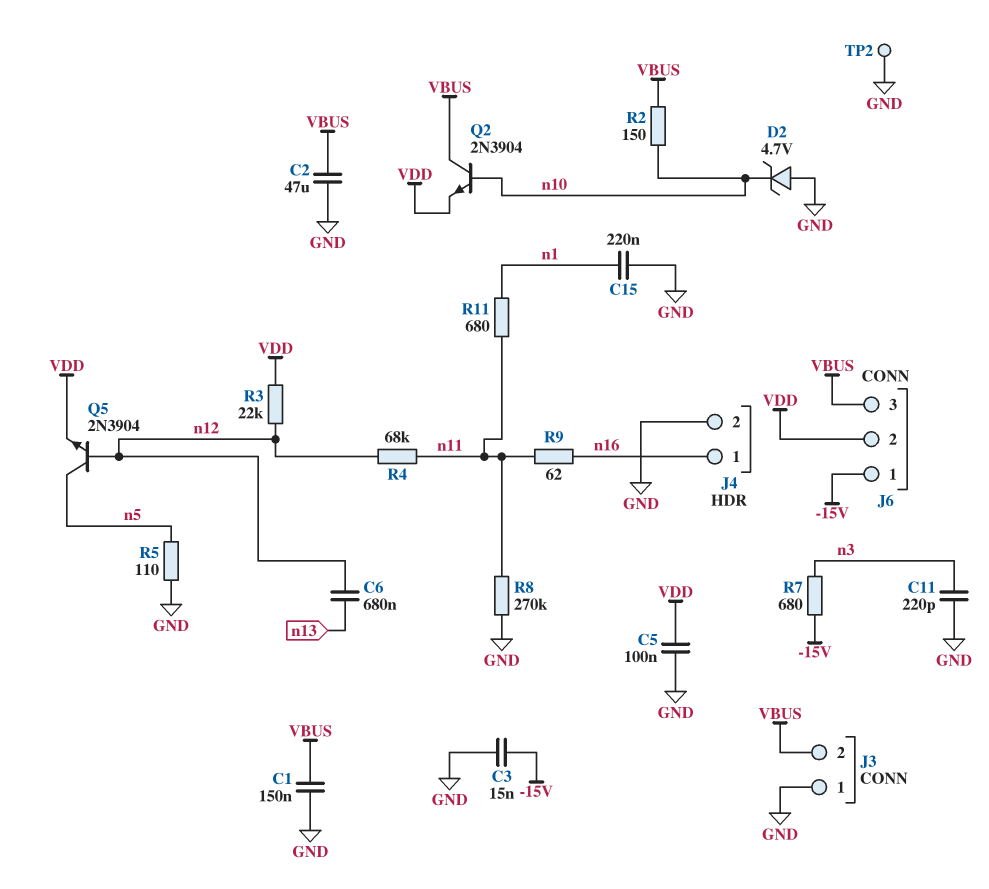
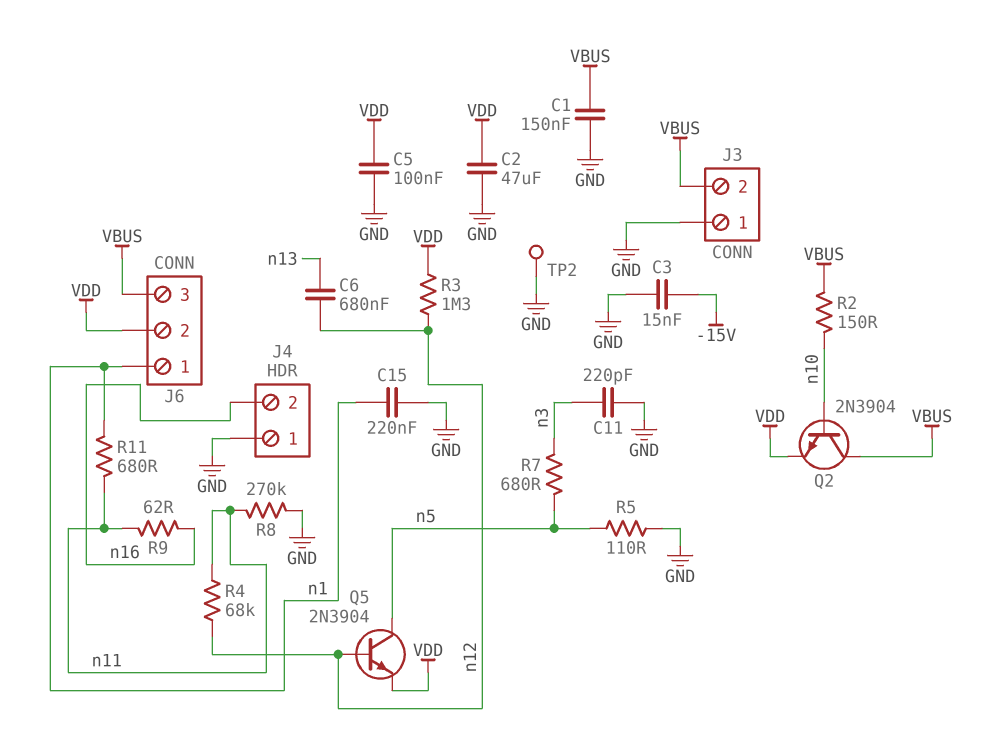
C2: 47uF (GND, VBUS) -> 47uF (GND, VDD)
D2: zener 4.7V (A GND, K n10) -> none
J4 pin 1: n16 -> GND
J4 pin 2: GND -> n16
J6 pin 1: -15V -> n1
R3: 22k (VDD, n12) -> 1.3M (VDD, n12)
R7: 680 (-15V, n3) -> 680 (n3, n5)

